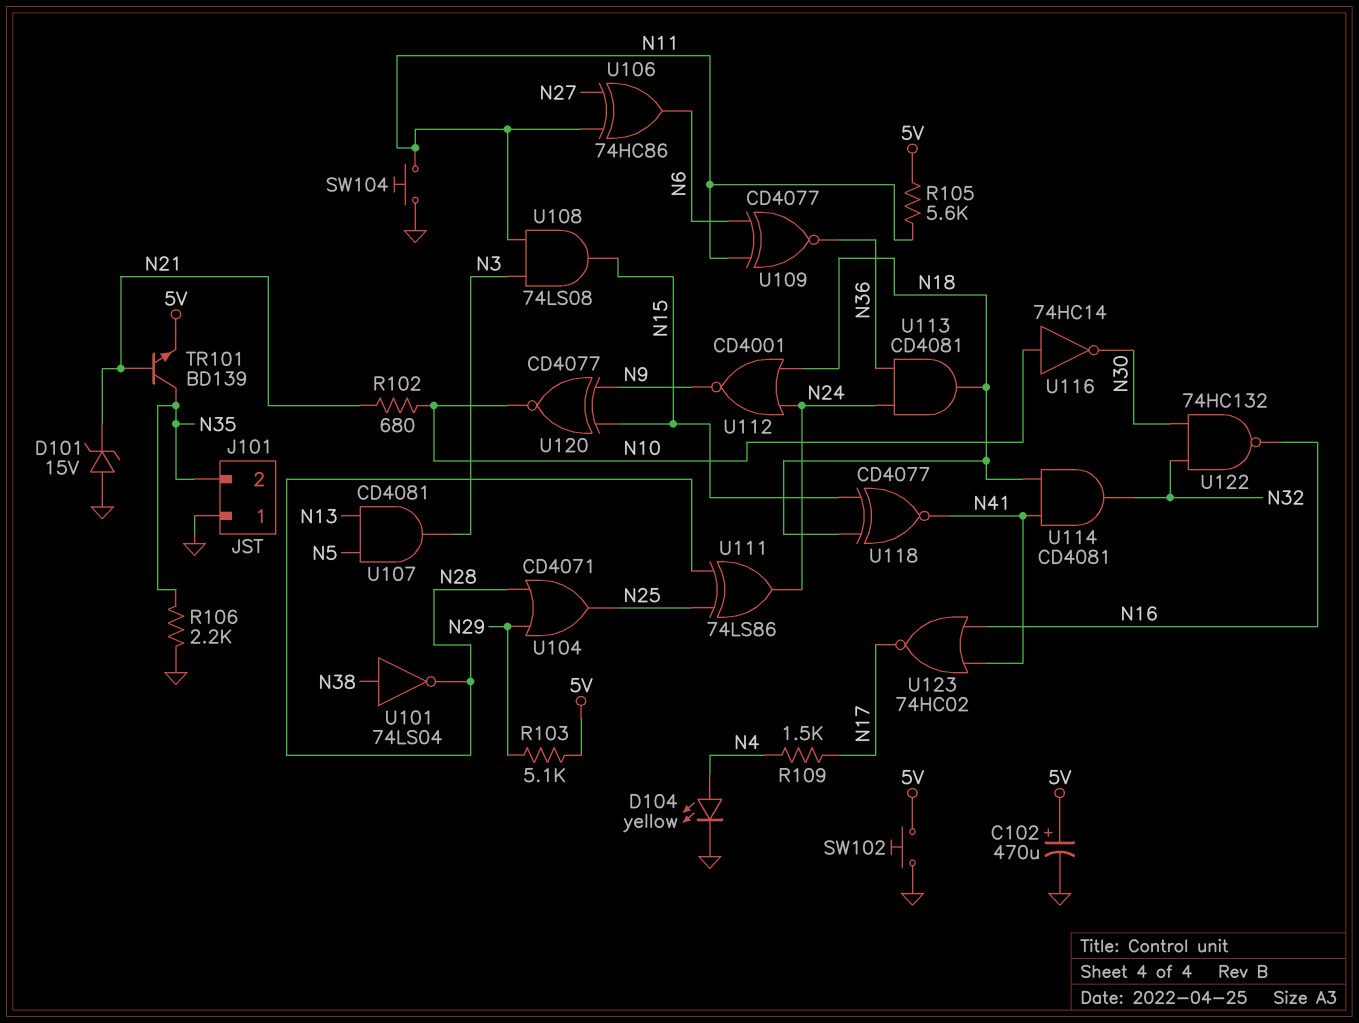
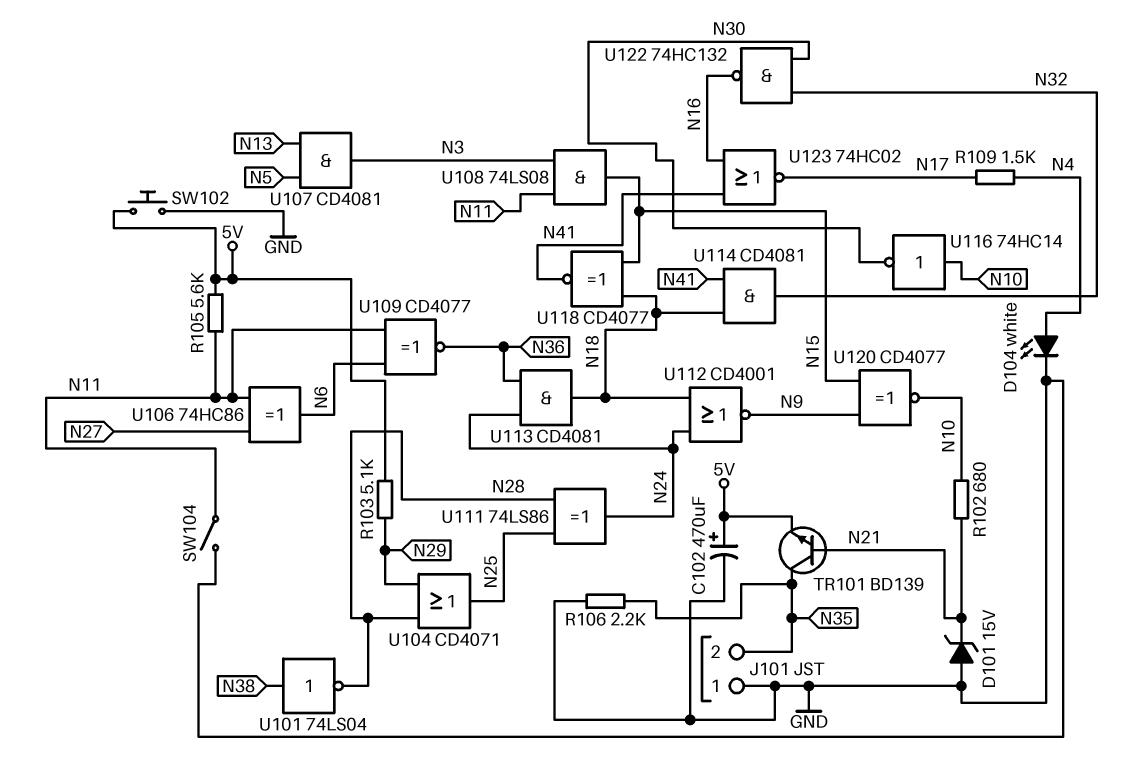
D104: LED yellow (A N4, K GND) -> LED white (A N4, K GND)
SW104: button (GND, N11) -> switch (GND, N11)

